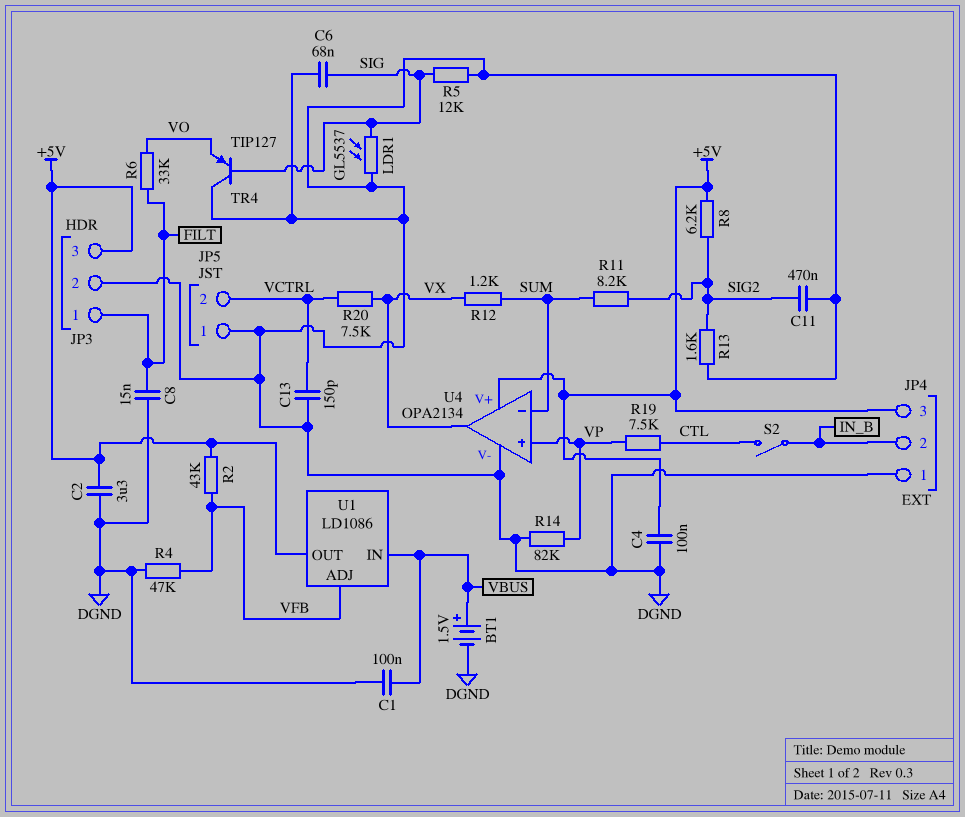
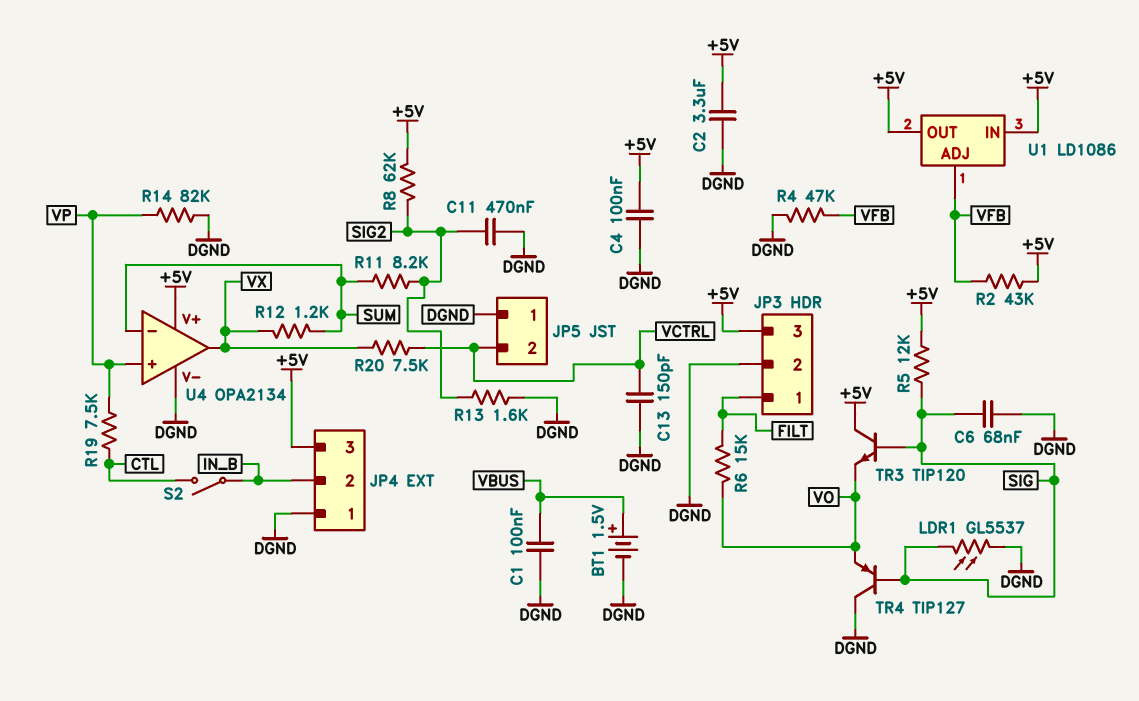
C8: 15nF (DGND, FILT) -> none
R5: 12k (DGND, SIG) -> 12k (+5V, SIG)
R6: 33k (FILT, VO) -> 15k (FILT, VO)
R8: 6.2k (+5V, SIG2) -> 62k (+5V, SIG2)
TR3: none -> NPN TIP120 (B SIG, C +5V, E VO)
U1 pin IN: VBUS -> +5V

